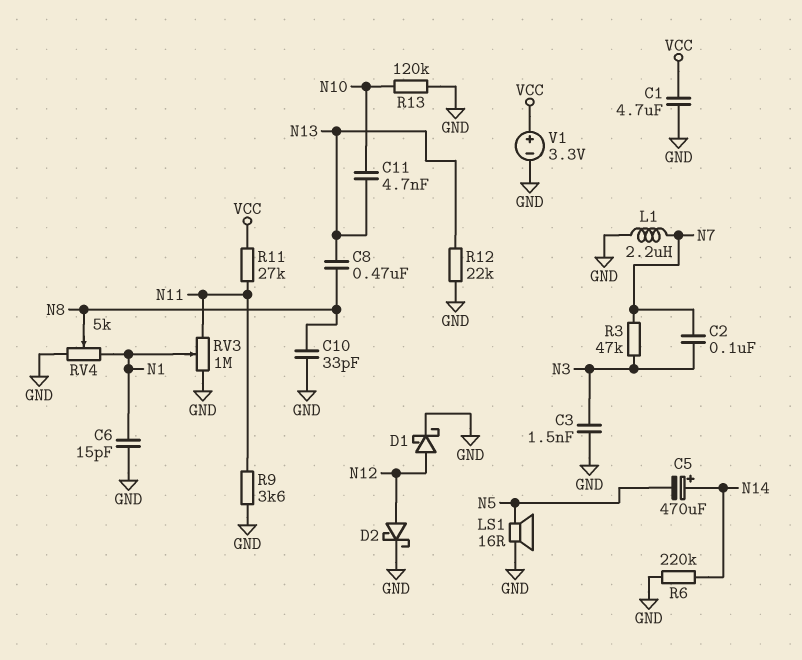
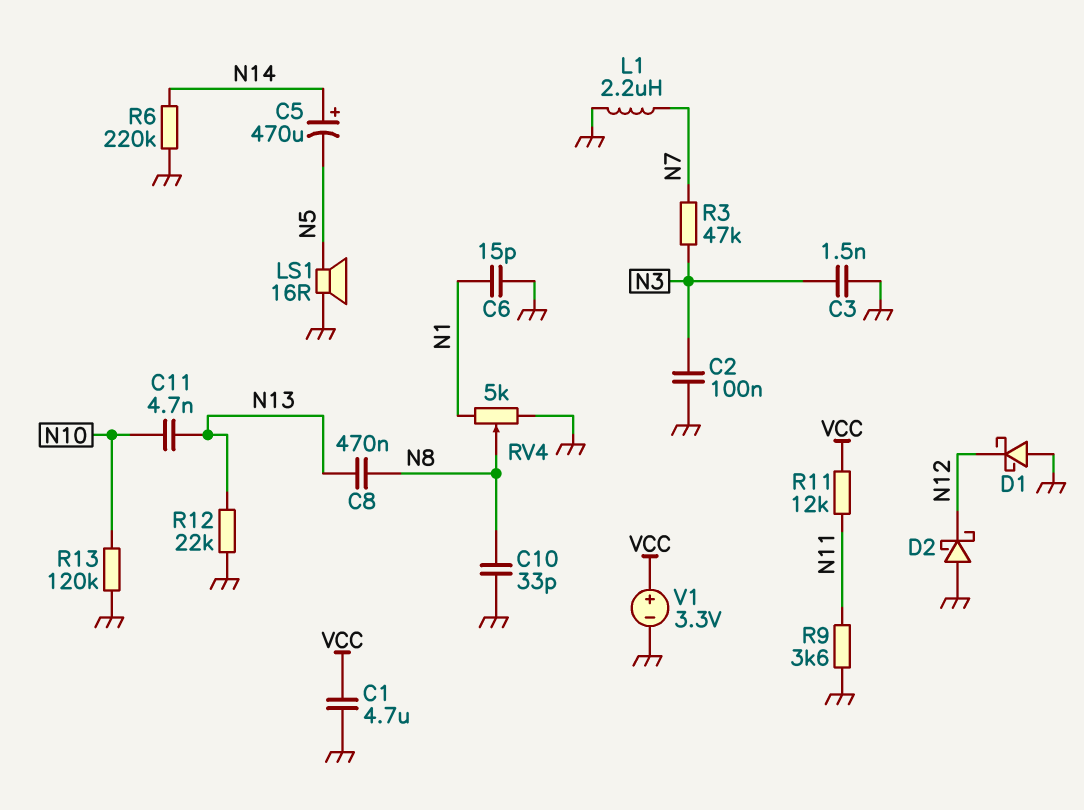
C2: 100nF (N3, N7) -> 100nF (GND, N3)
D1: schottky (A N12, K GND) -> schottky (A GND, K N12)
D2: schottky (A N12, K GND) -> schottky (A GND, K N12)
R11: 27k (N11, VCC) -> 12k (N11, VCC)
RV3: 1M (GND, N11, wiper N1) -> none

